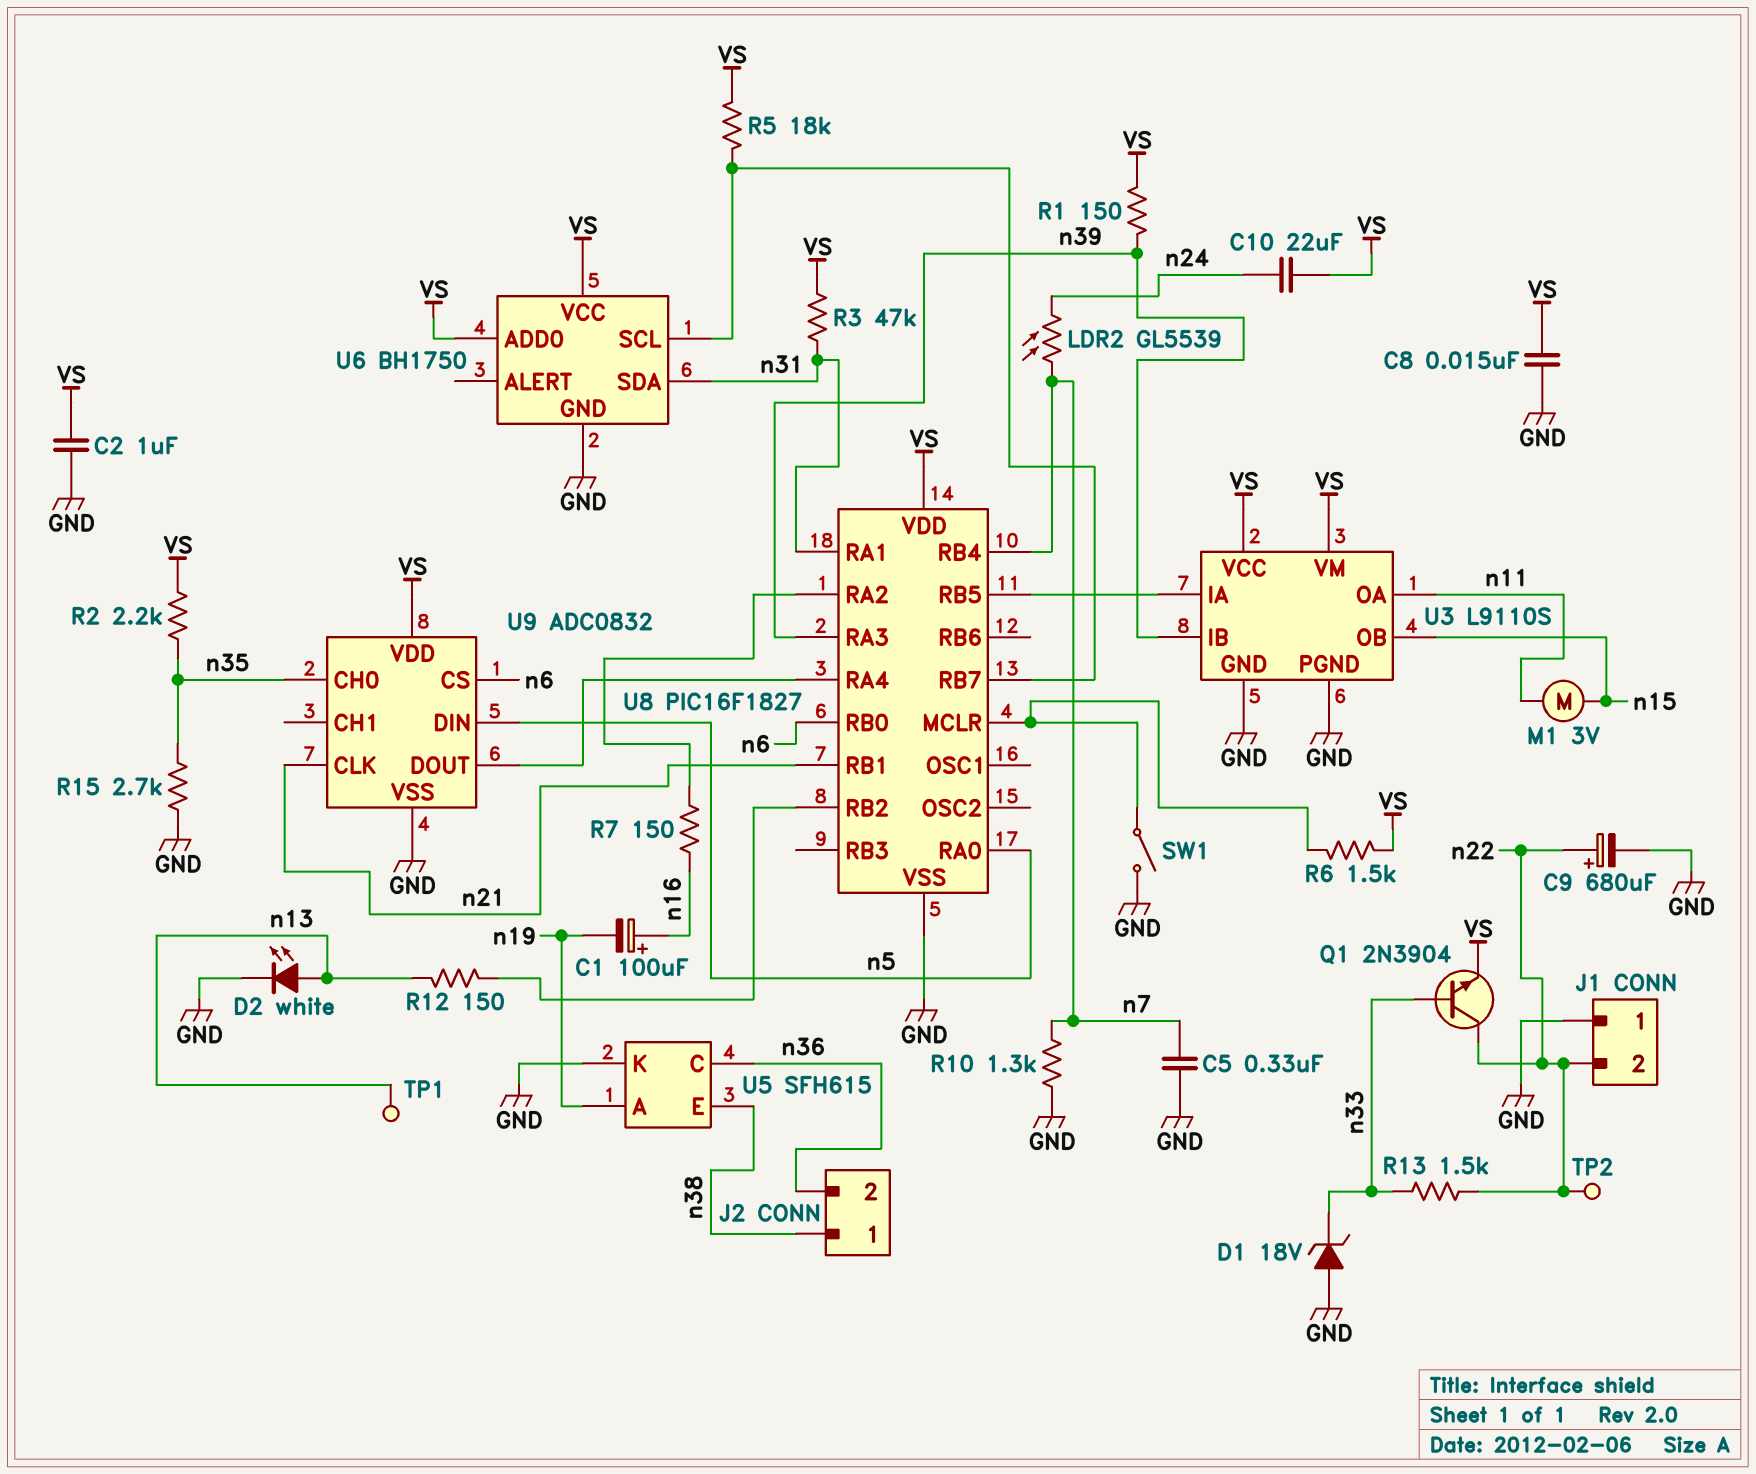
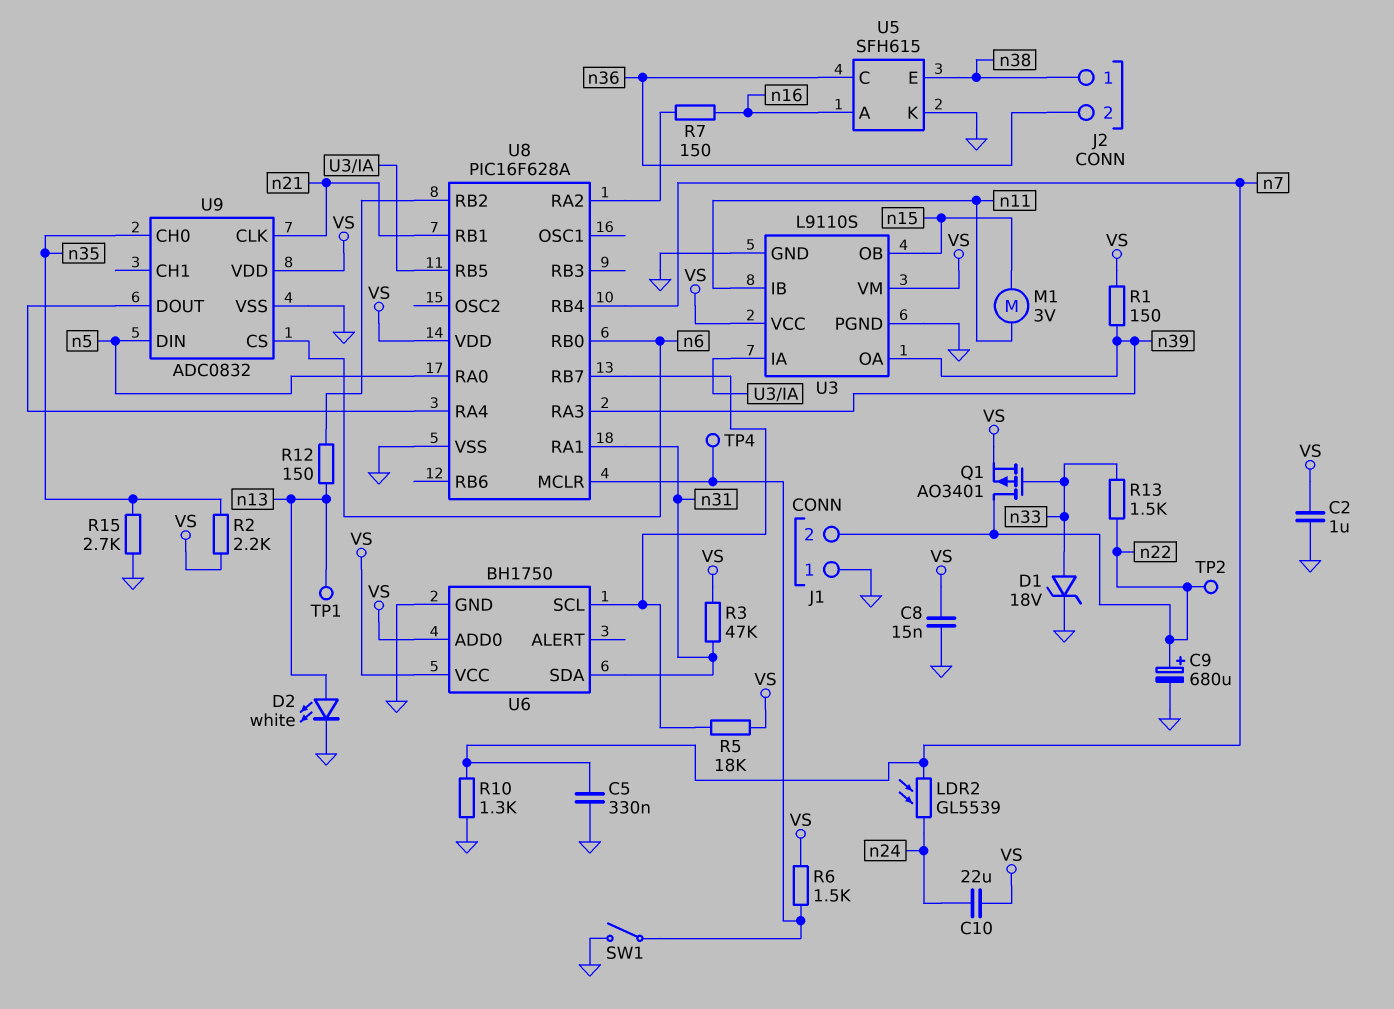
C1: 100uF (plus n16, minus n19) -> none
D1: zener 18V (A GND, K n33) -> zener 18V (A n33, K GND)
Q1: NPN 2N3904 (B n33, C n22, E VS) -> PMOS AO3401 (G n33, D n22, S VS)
TP4: none -> test point (U8/MCLR)
U3 pin IB: n39 -> n11
U3 pin OA: n11 -> n39
U5 pin A: n19 -> n16
U8: PIC16F1827 -> PIC16F628A

